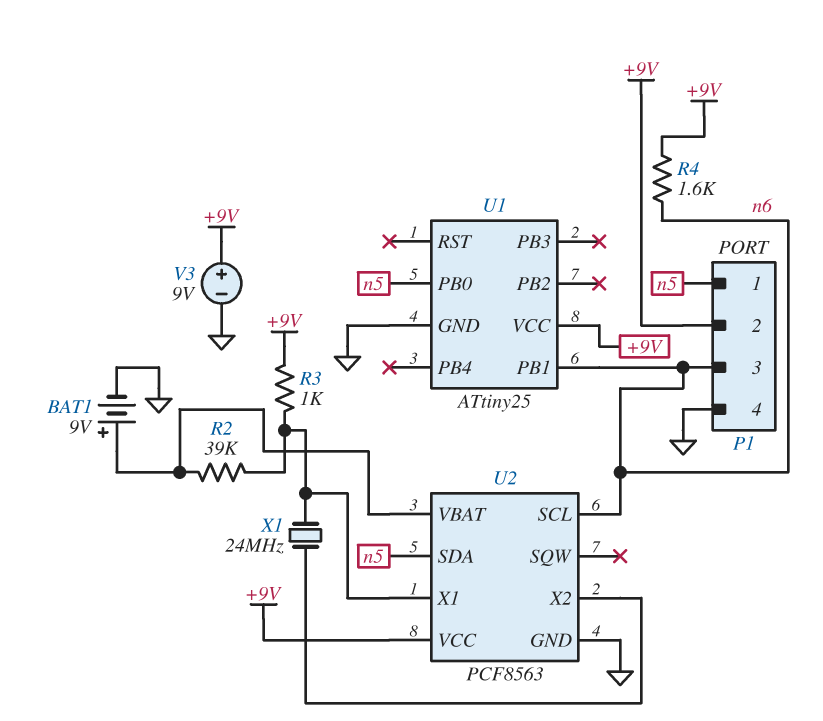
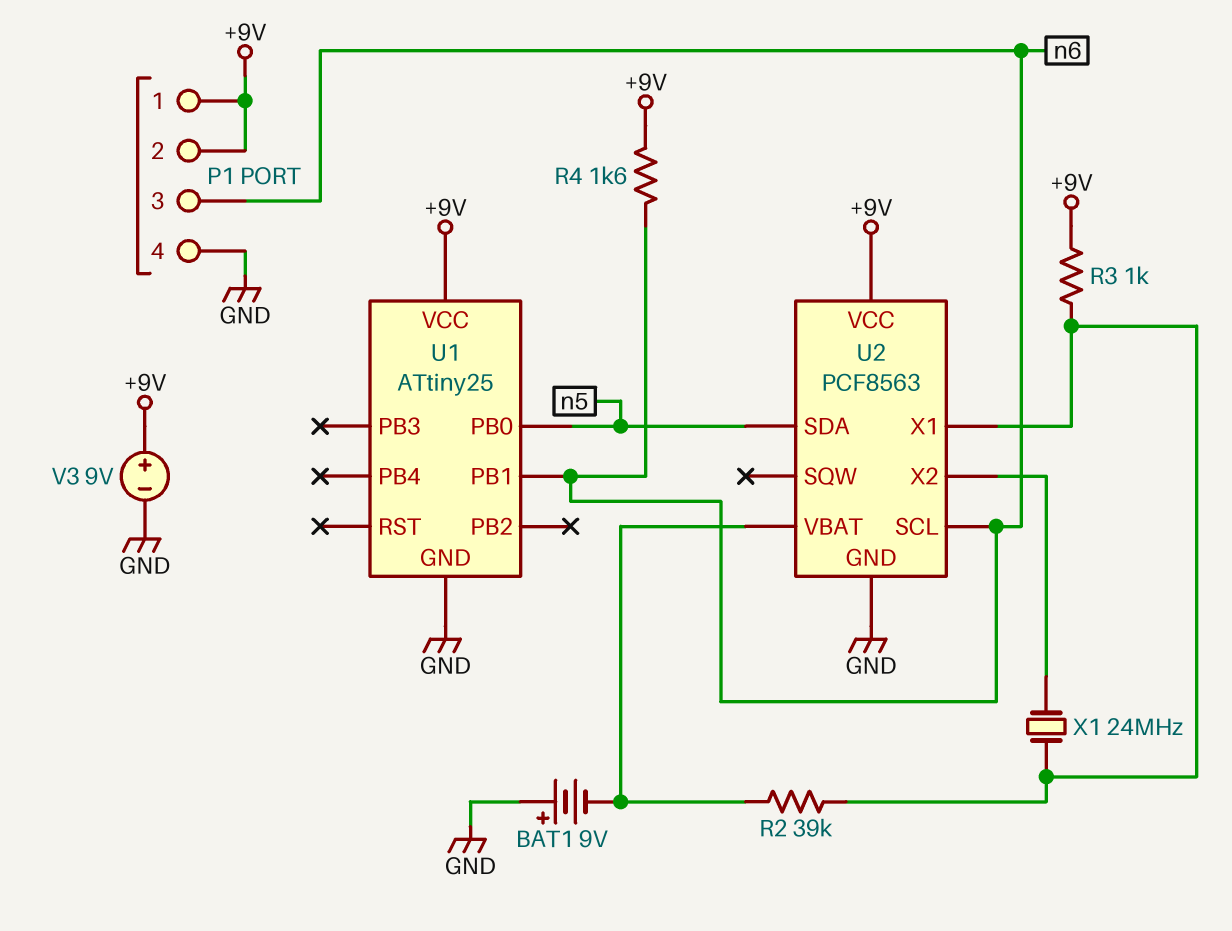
BAT1: 9V (plus U2/VBAT, minus GND) -> 9V (plus GND, minus U2/VBAT)
P1 pin 1: n5 -> +9V

